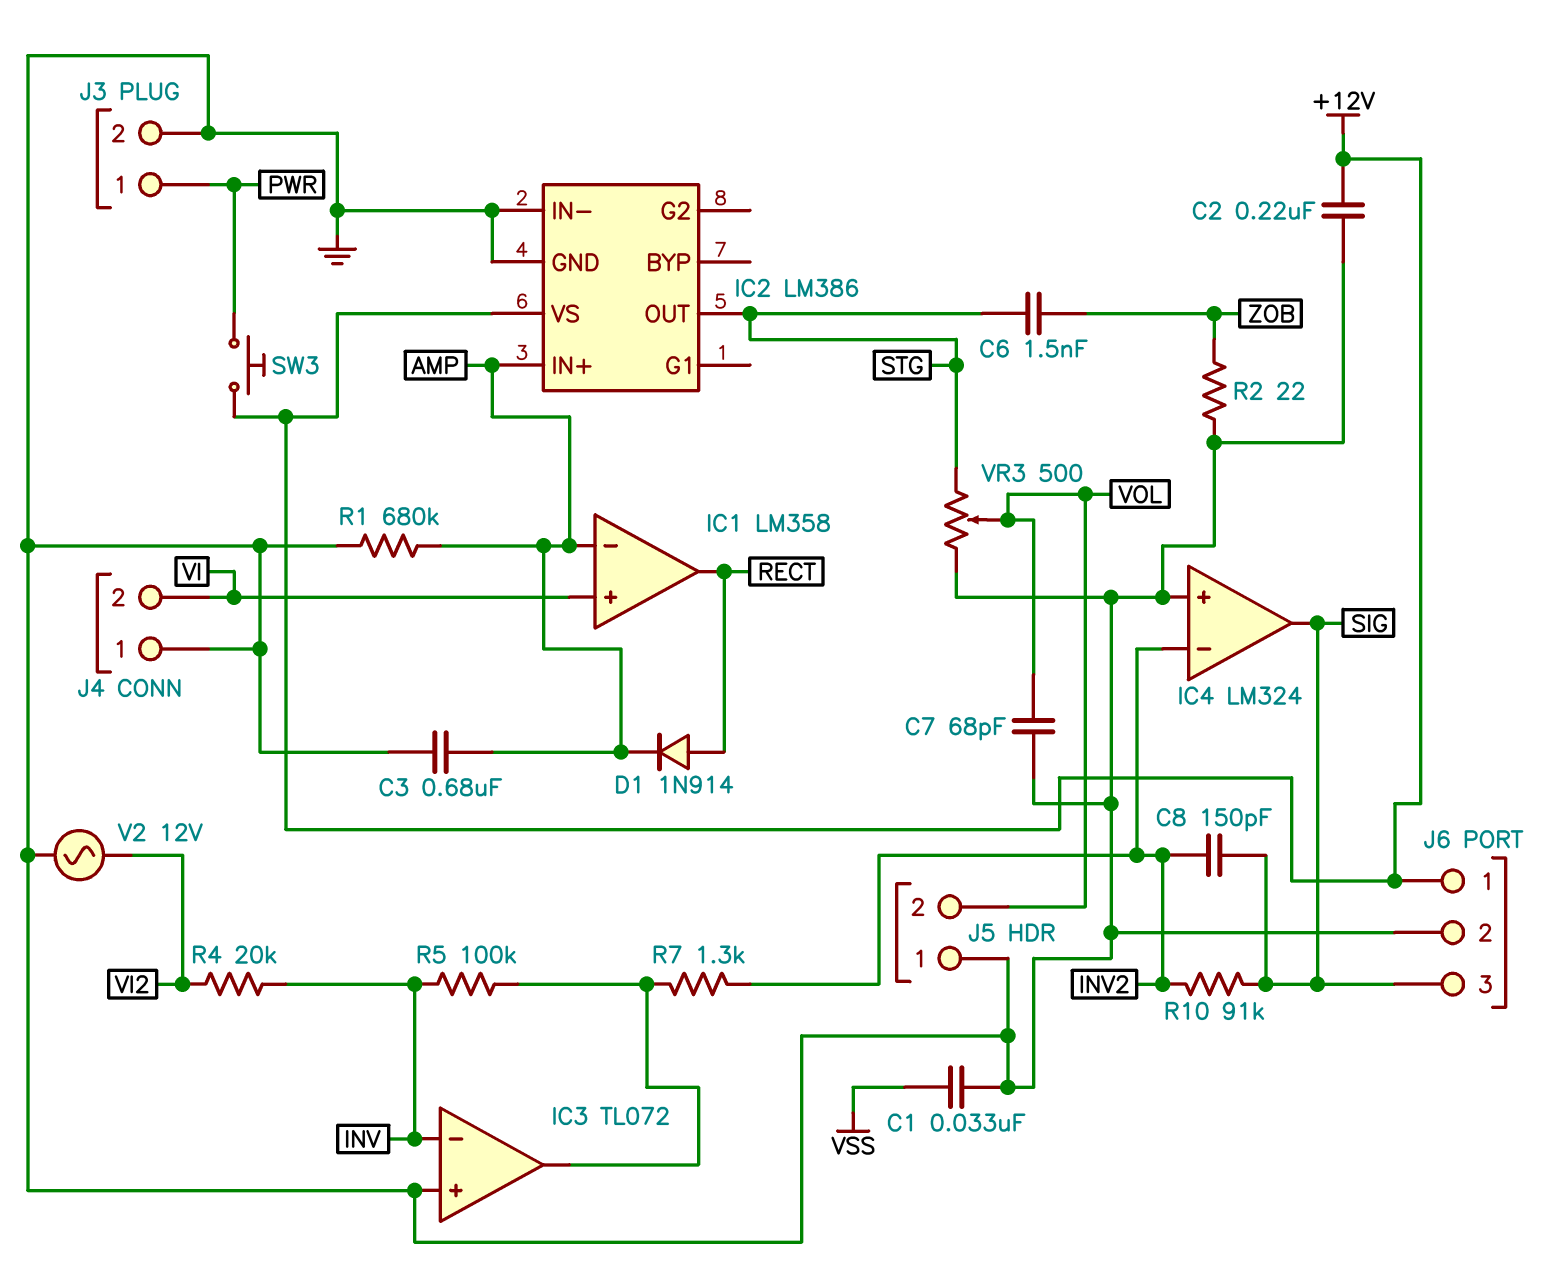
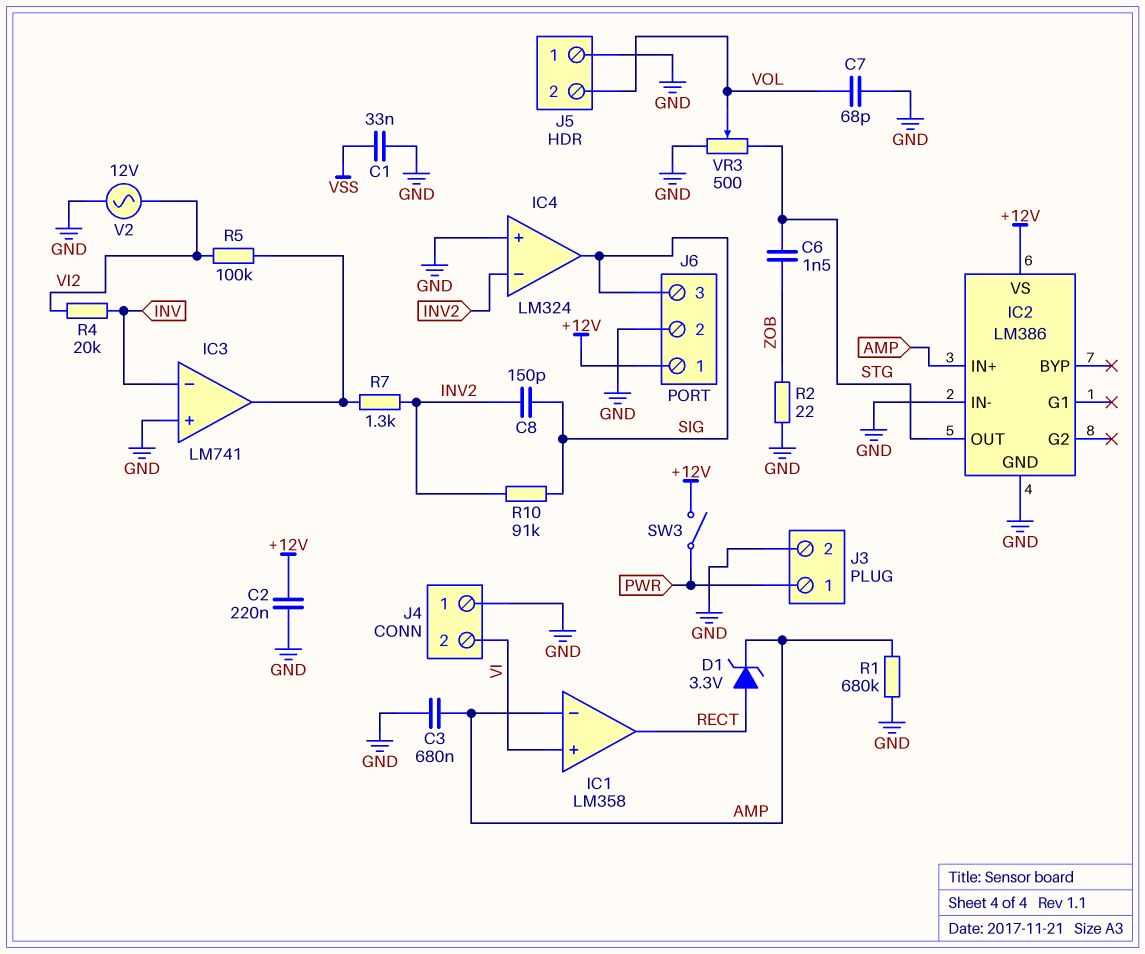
D1: diode 1N914 (A RECT, K AMP) -> zener 3.3V (A RECT, K AMP)
IC3: TL072 -> LM741
R5: 100k (IC3/out, INV) -> 100k (IC3/out, VI2)
SW3: button (+12V, PWR) -> switch (+12V, PWR)

